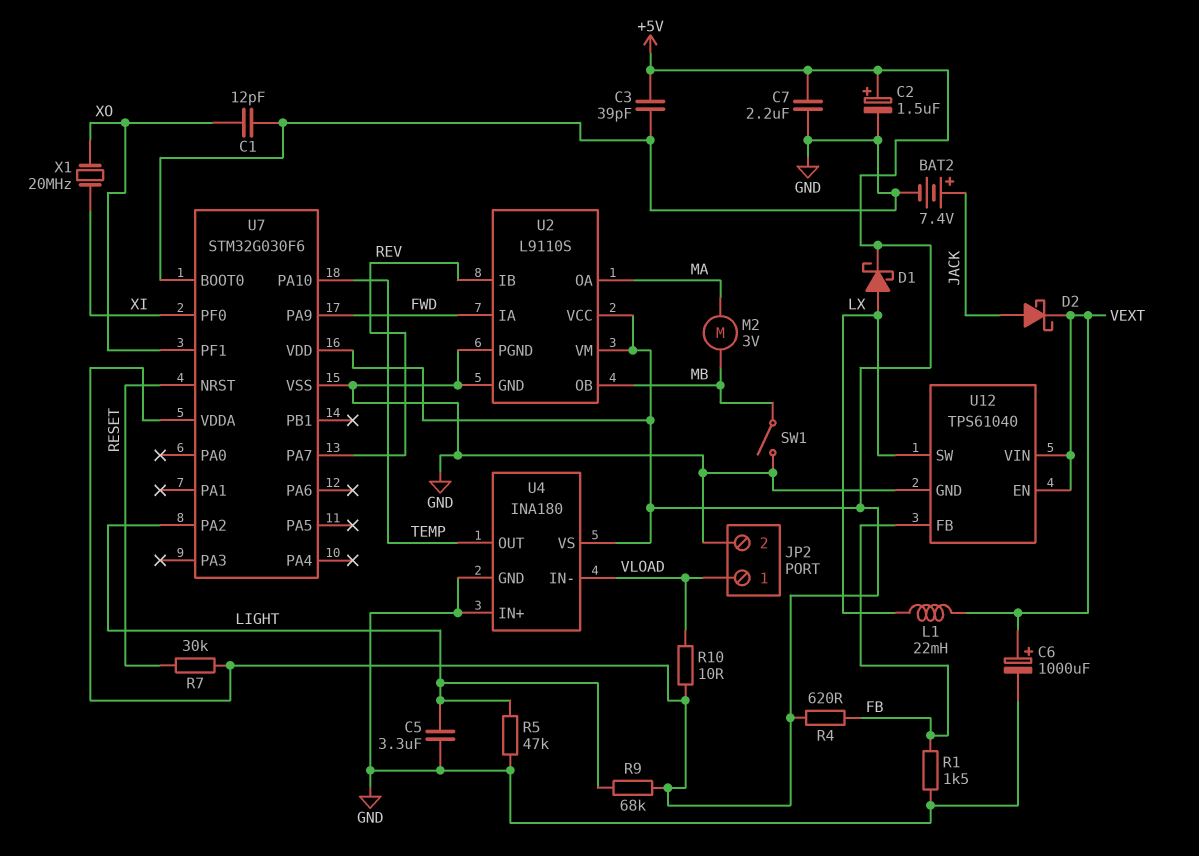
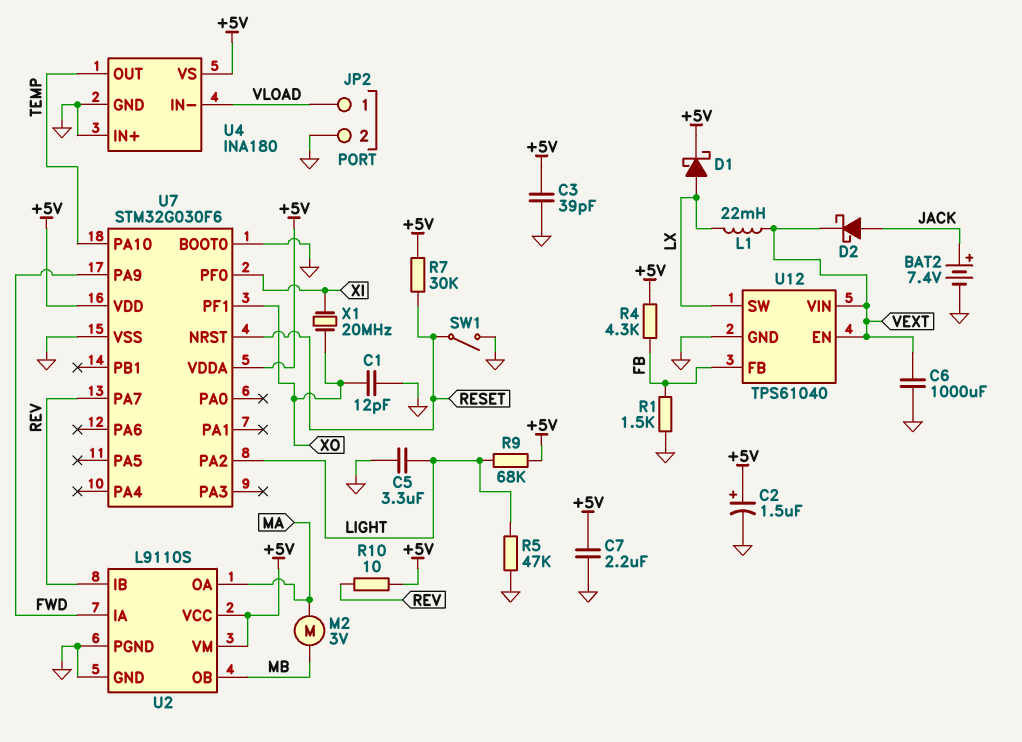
C6: 1000uF (plus VEXT, minus GND) -> 1000uF (GND, VEXT)
R4: 620 (+5V, FB) -> 4.3k (+5V, FB)
R10: 10 (+5V, VLOAD) -> 10 (+5V, REV)
SW1: switch (GND, MB) -> switch (GND, RESET)

